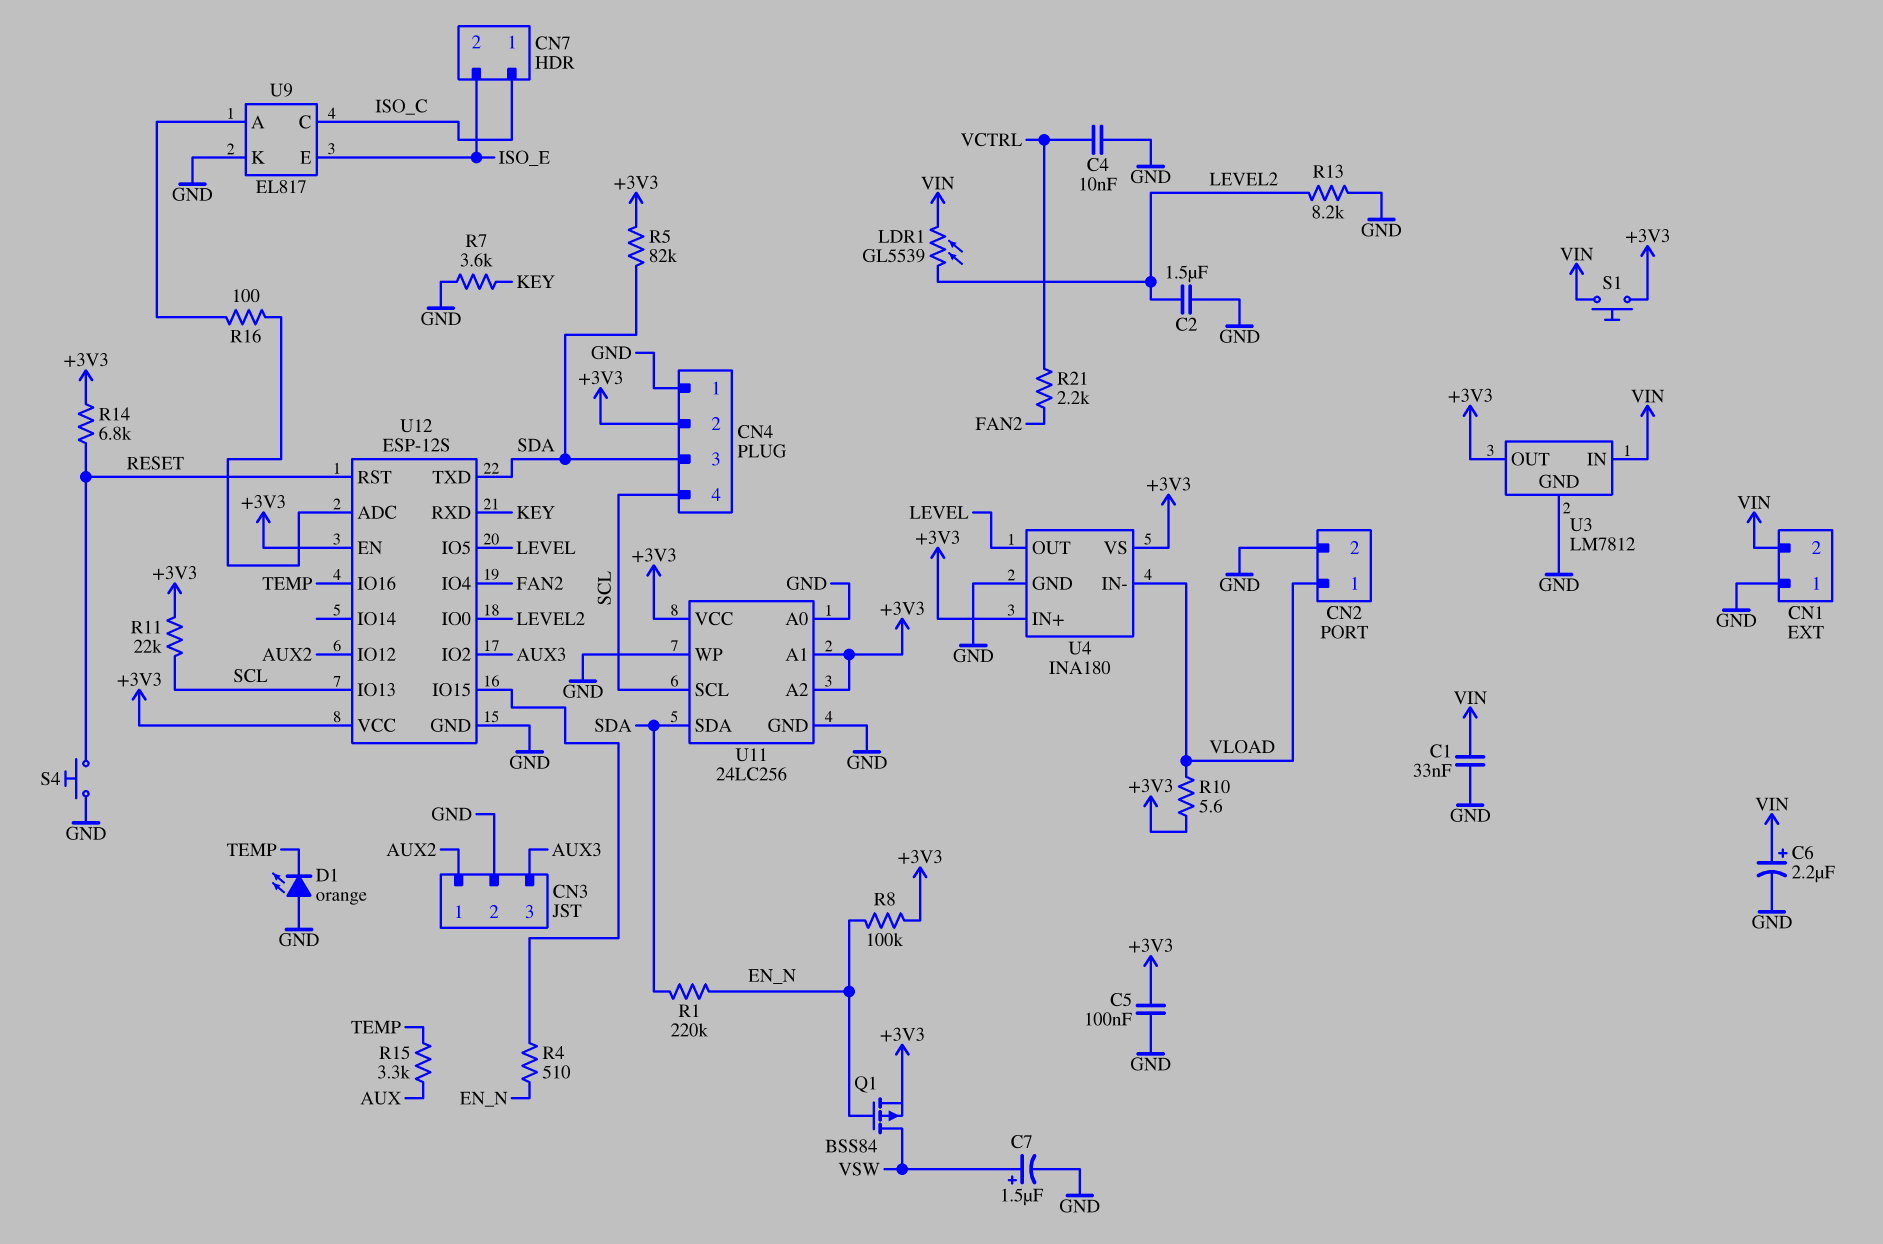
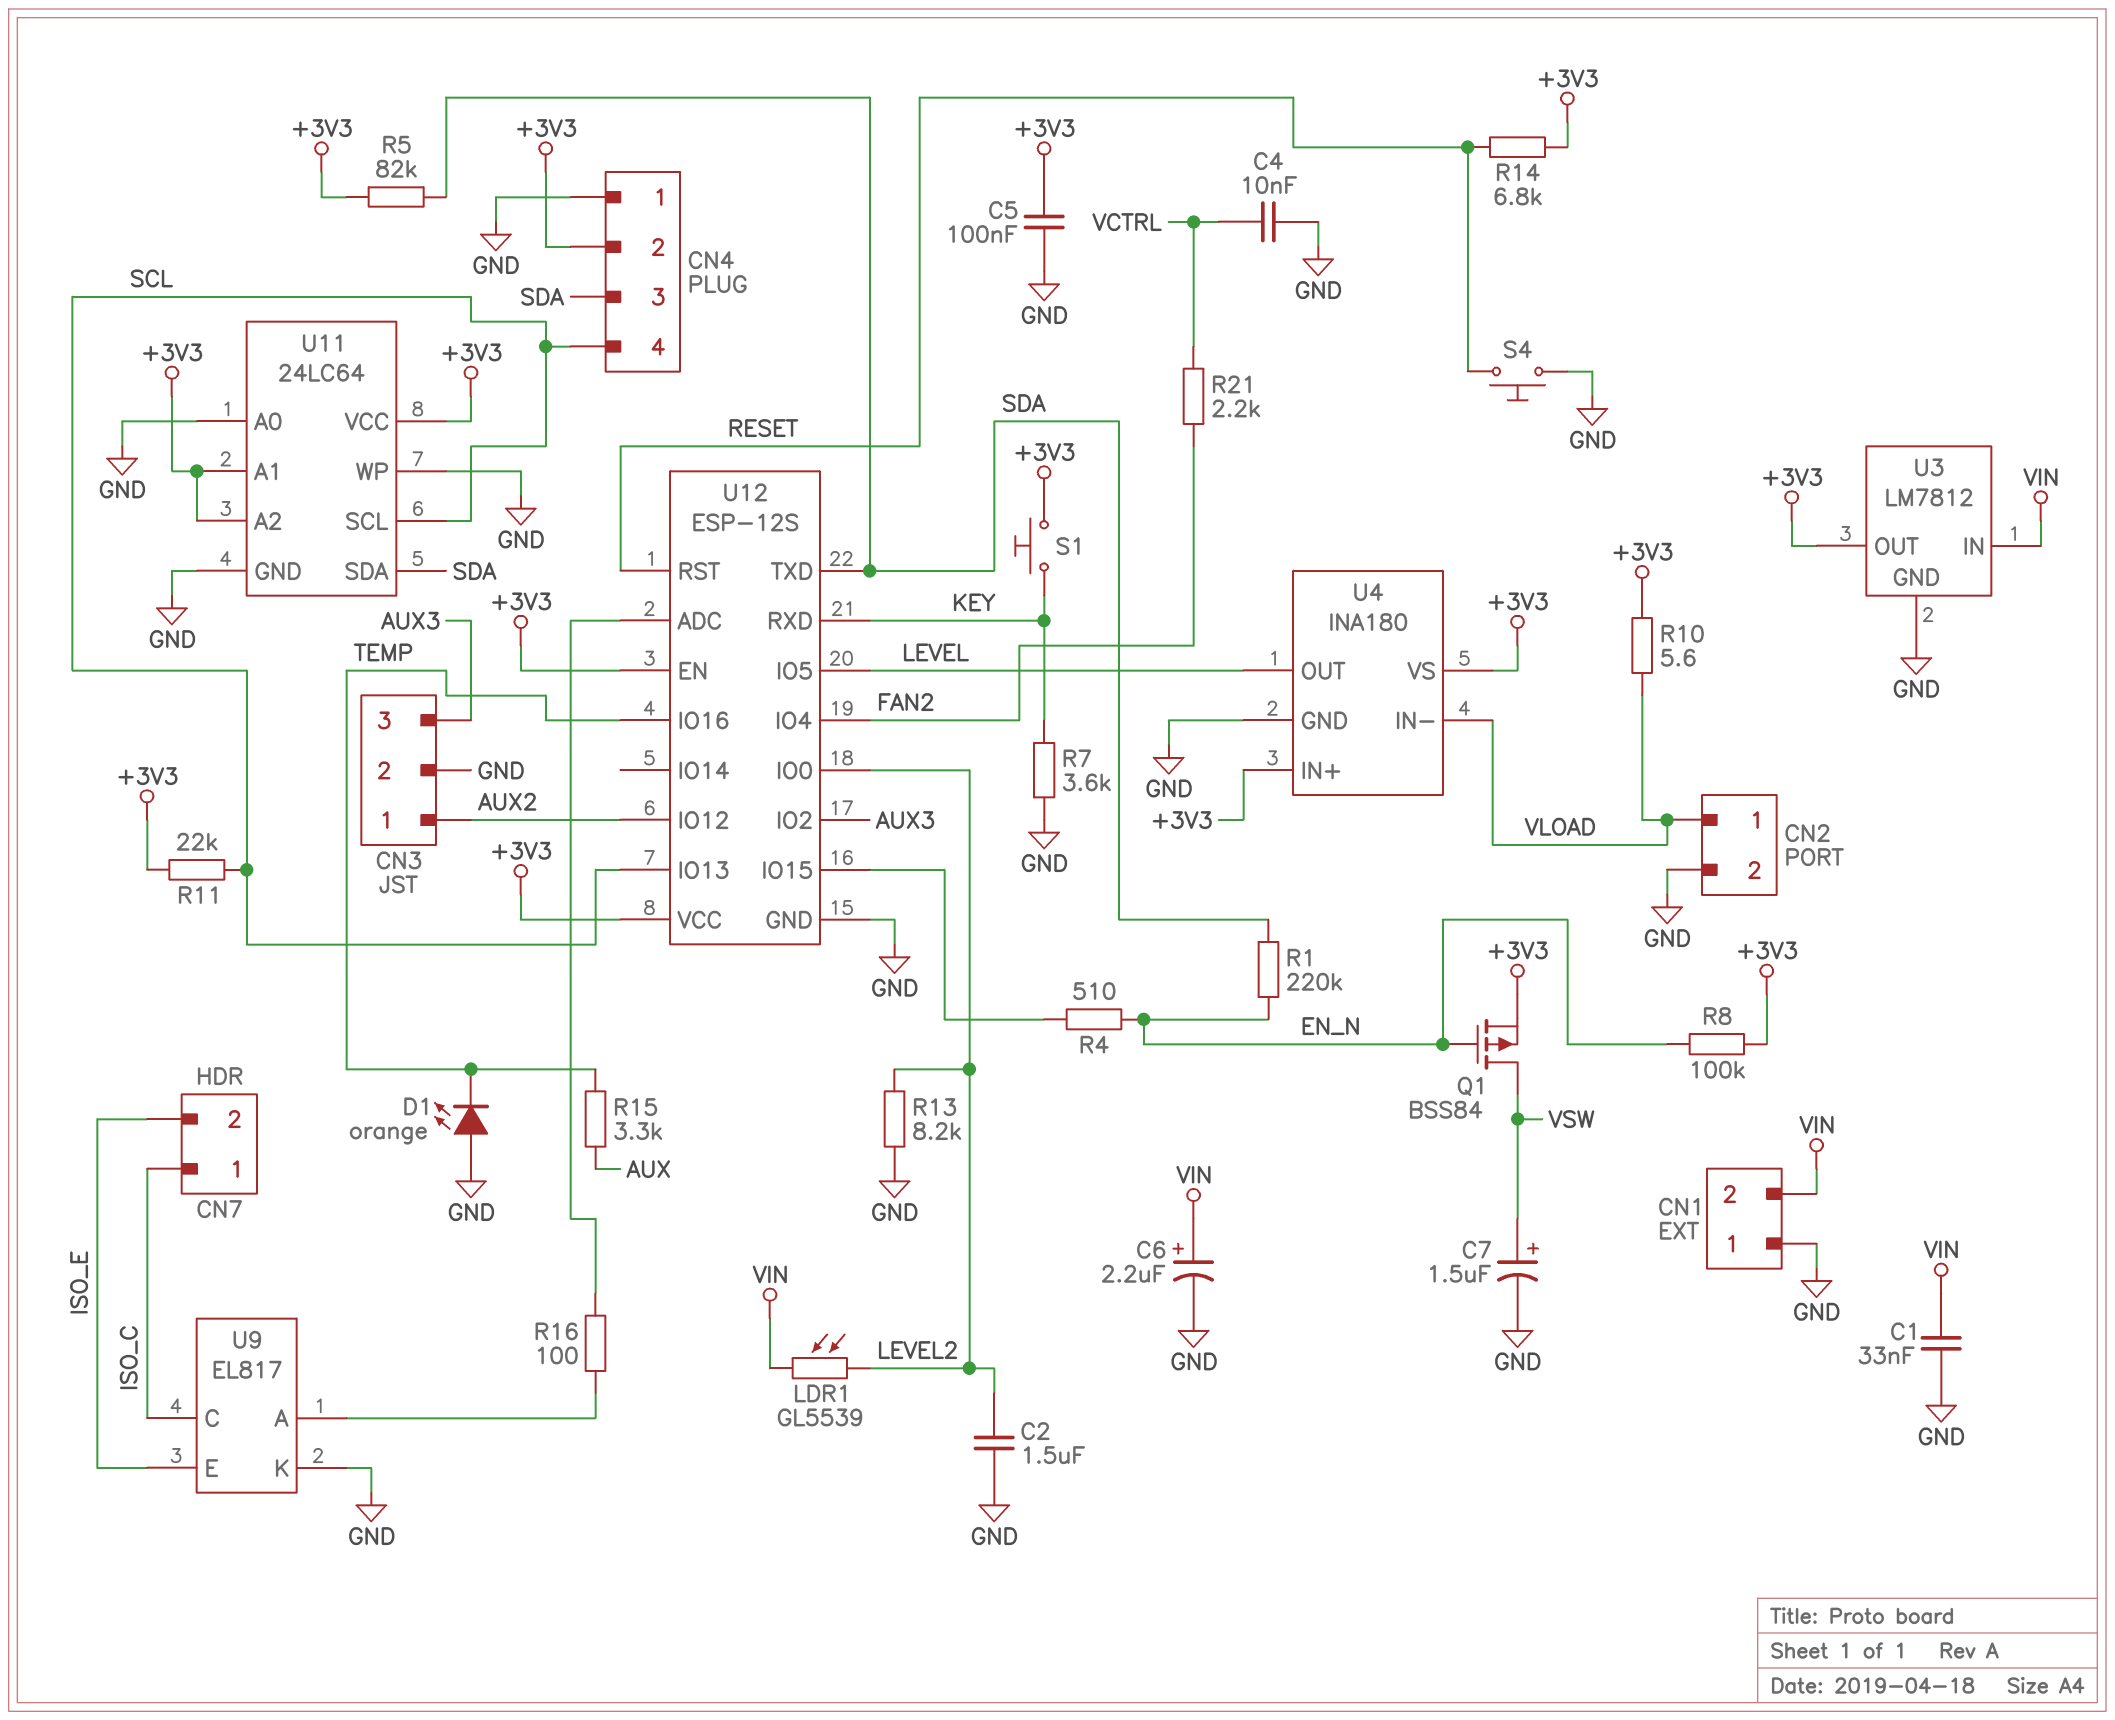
S1: button (+3V3, VIN) -> button (+3V3, KEY)
U11: 24LC256 -> 24LC64

